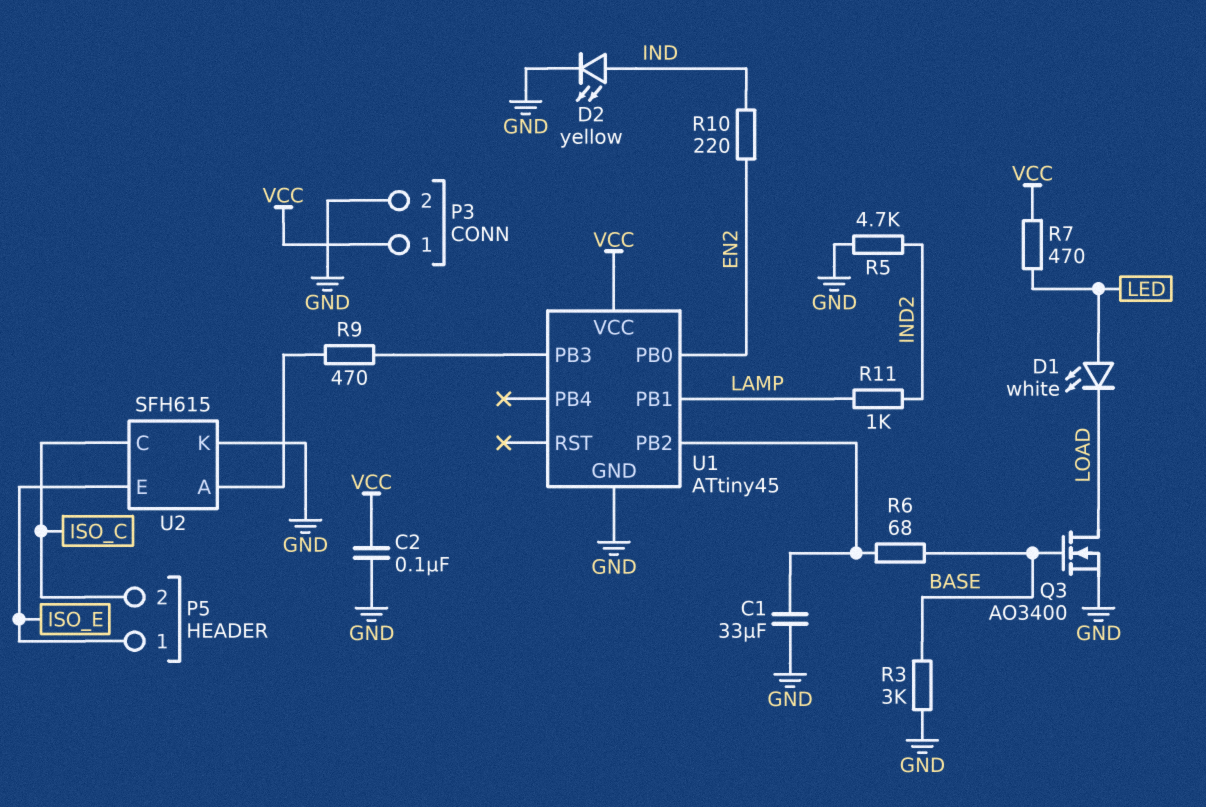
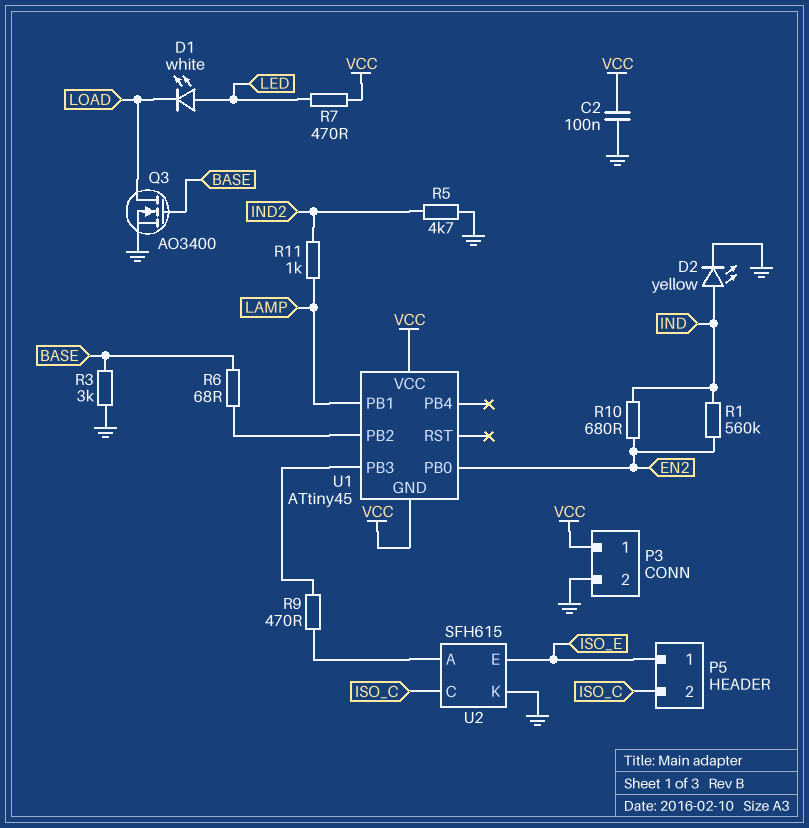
C1: 33uF (GND, U1/PB2) -> none
R1: none -> 560k (EN2, IND)
R10: 220 (EN2, IND) -> 680 (EN2, IND)
U1 pin GND: GND -> VCC

